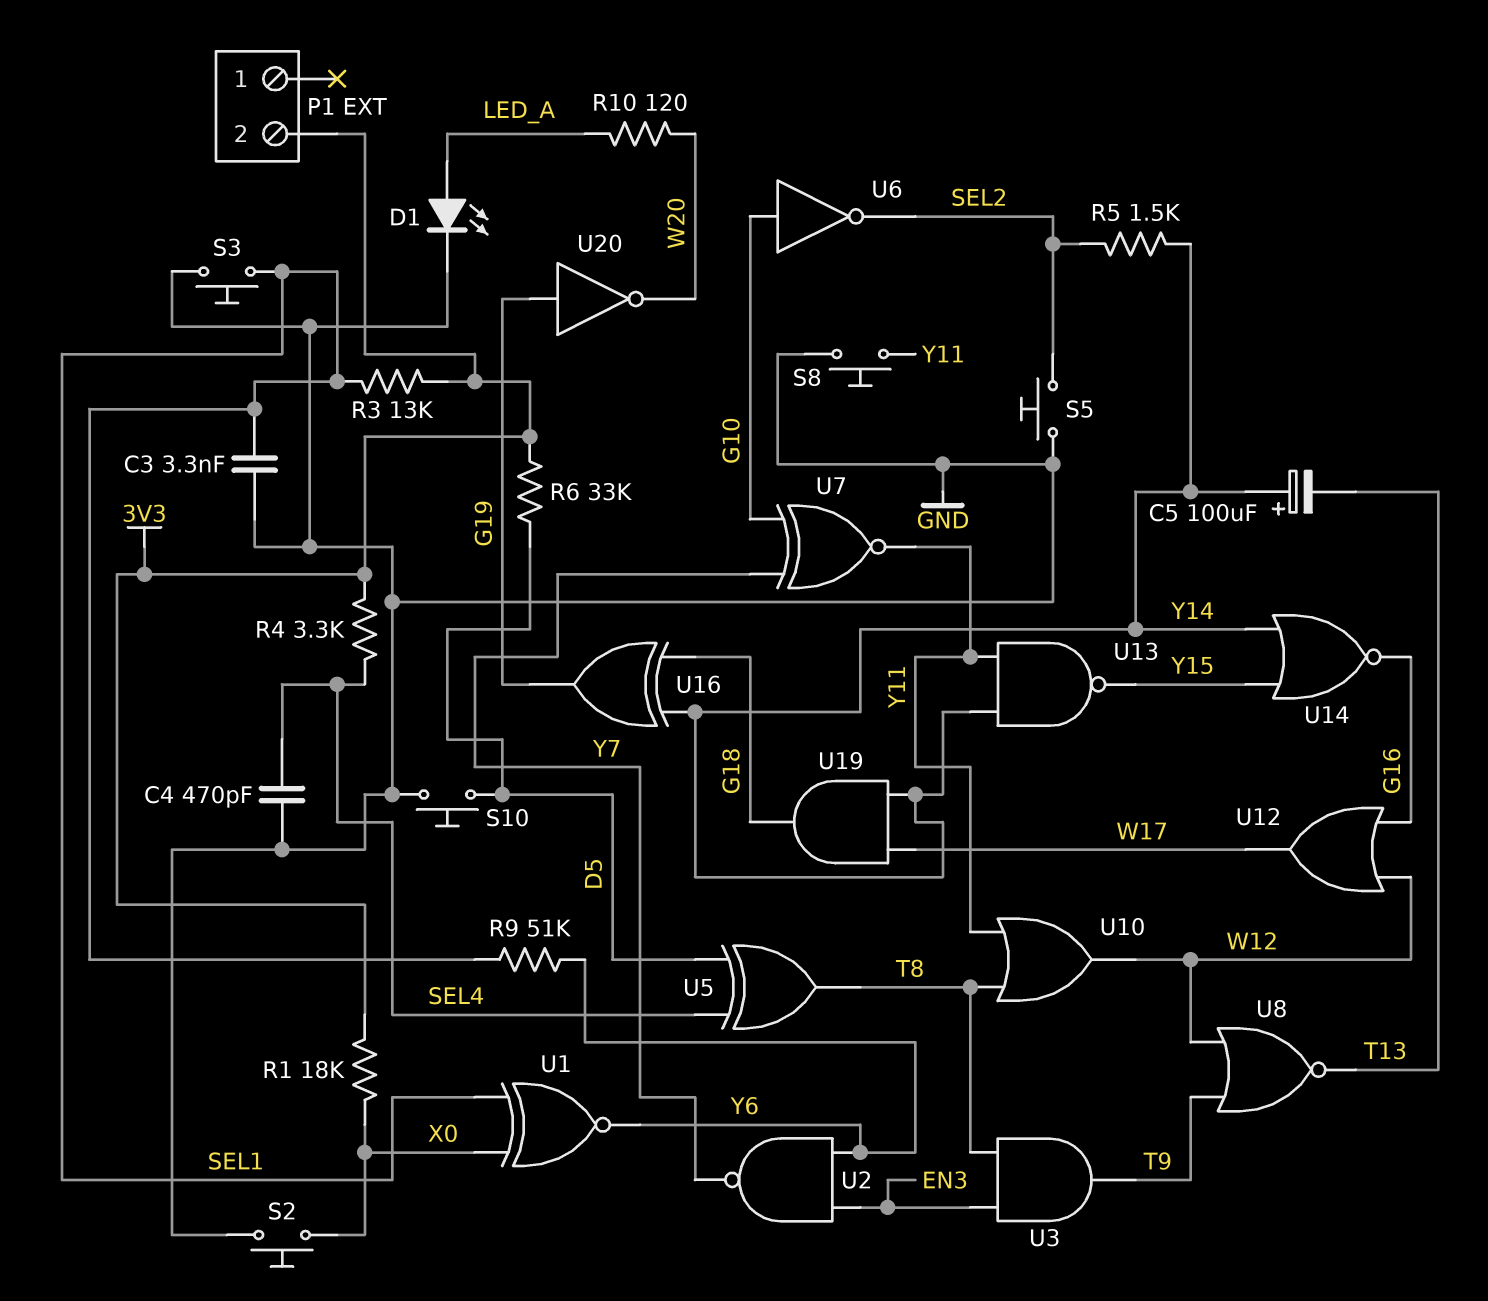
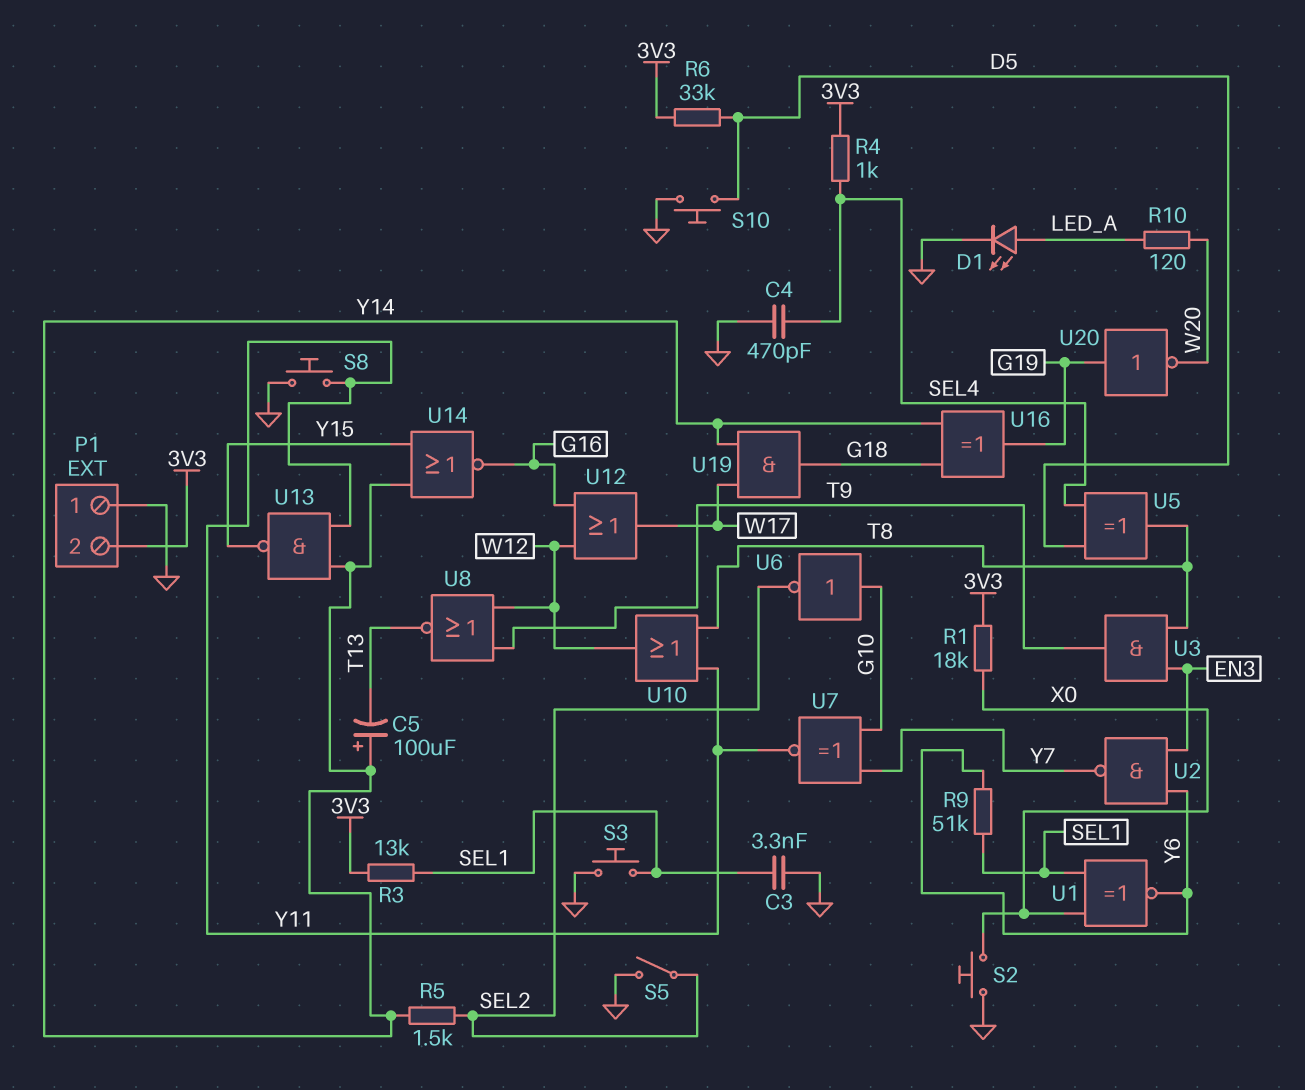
P1 pin 1: none -> GND
R4: 3.3k (3V3, SEL4) -> 1k (3V3, SEL4)
S5: button (GND, SEL2) -> switch (GND, SEL2)

